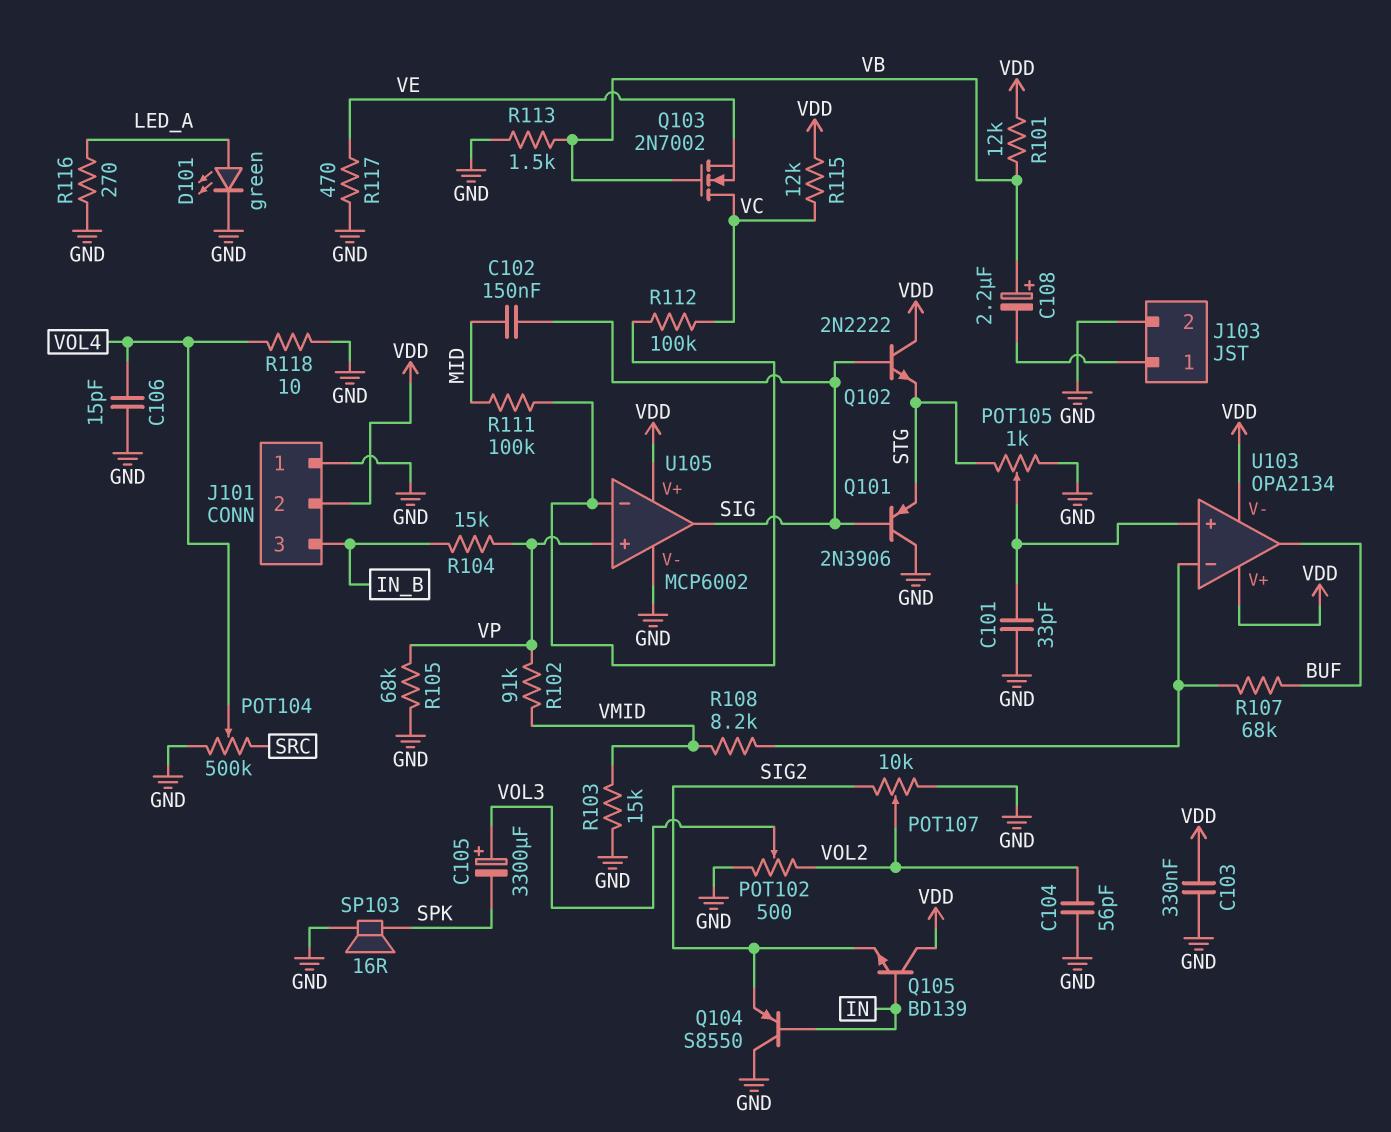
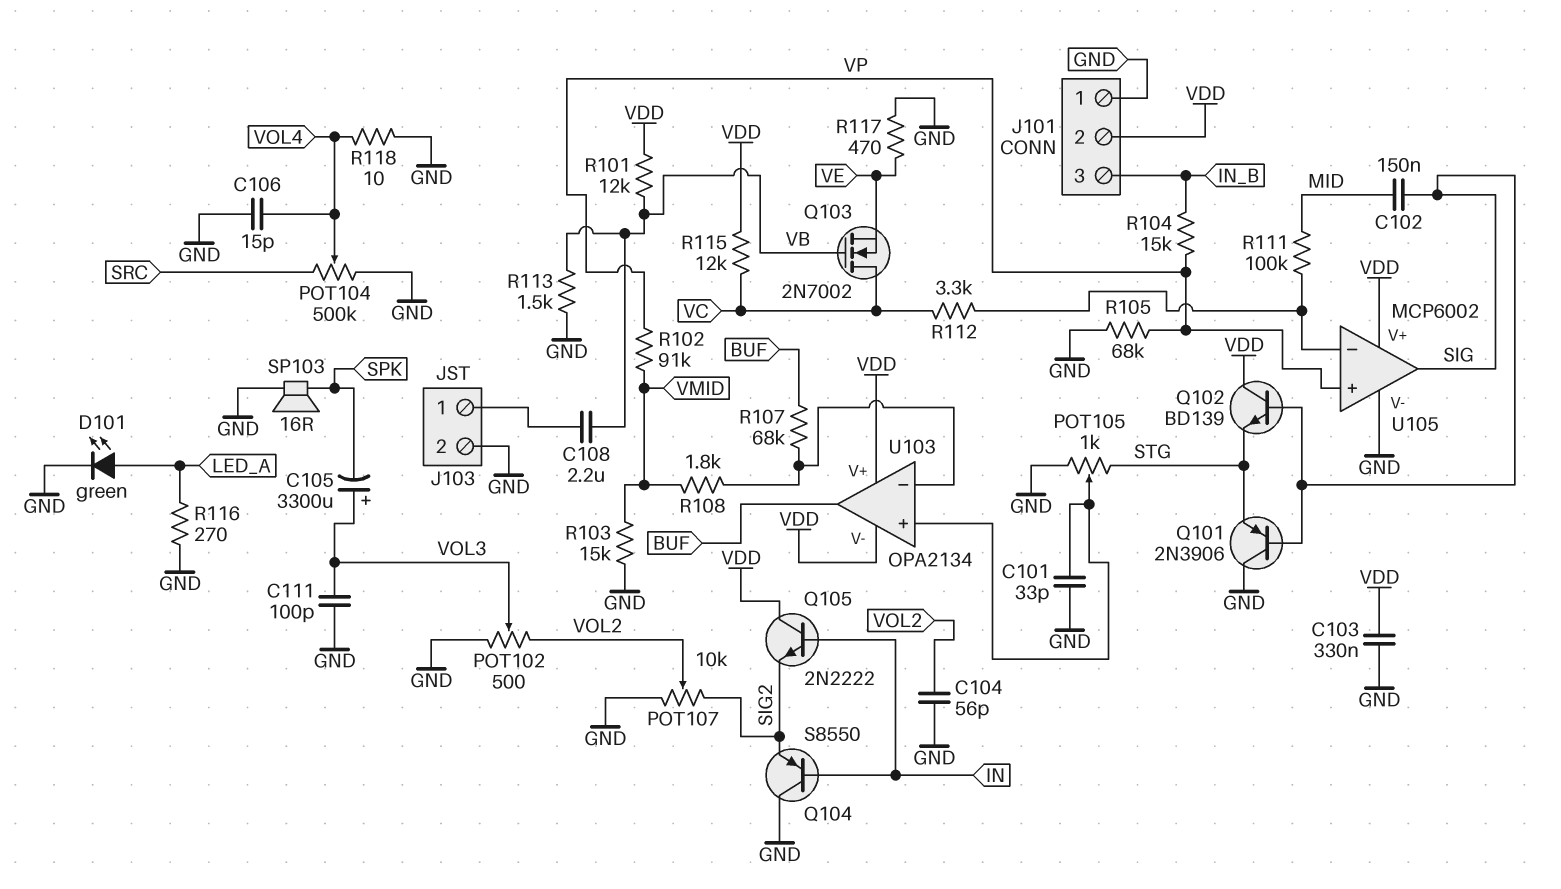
C108: 2.2uF (plus VB, minus J103/1) -> 2.2uF (J103/1, VB)
C111: none -> 100pF (GND, VOL3)
Q102: NPN 2N2222 (B SIG, C VDD, E STG) -> NPN BD139 (B SIG, C VDD, E STG)
Q105: NPN BD139 (B IN, C VDD, E SIG2) -> NPN 2N2222 (B IN, C VDD, E SIG2)
R108: 8.2k (U103/in-, VMID) -> 1.8k (U103/in-, VMID)
R112: 100k (U105/in-, VC) -> 3.3k (U105/in-, VC)

